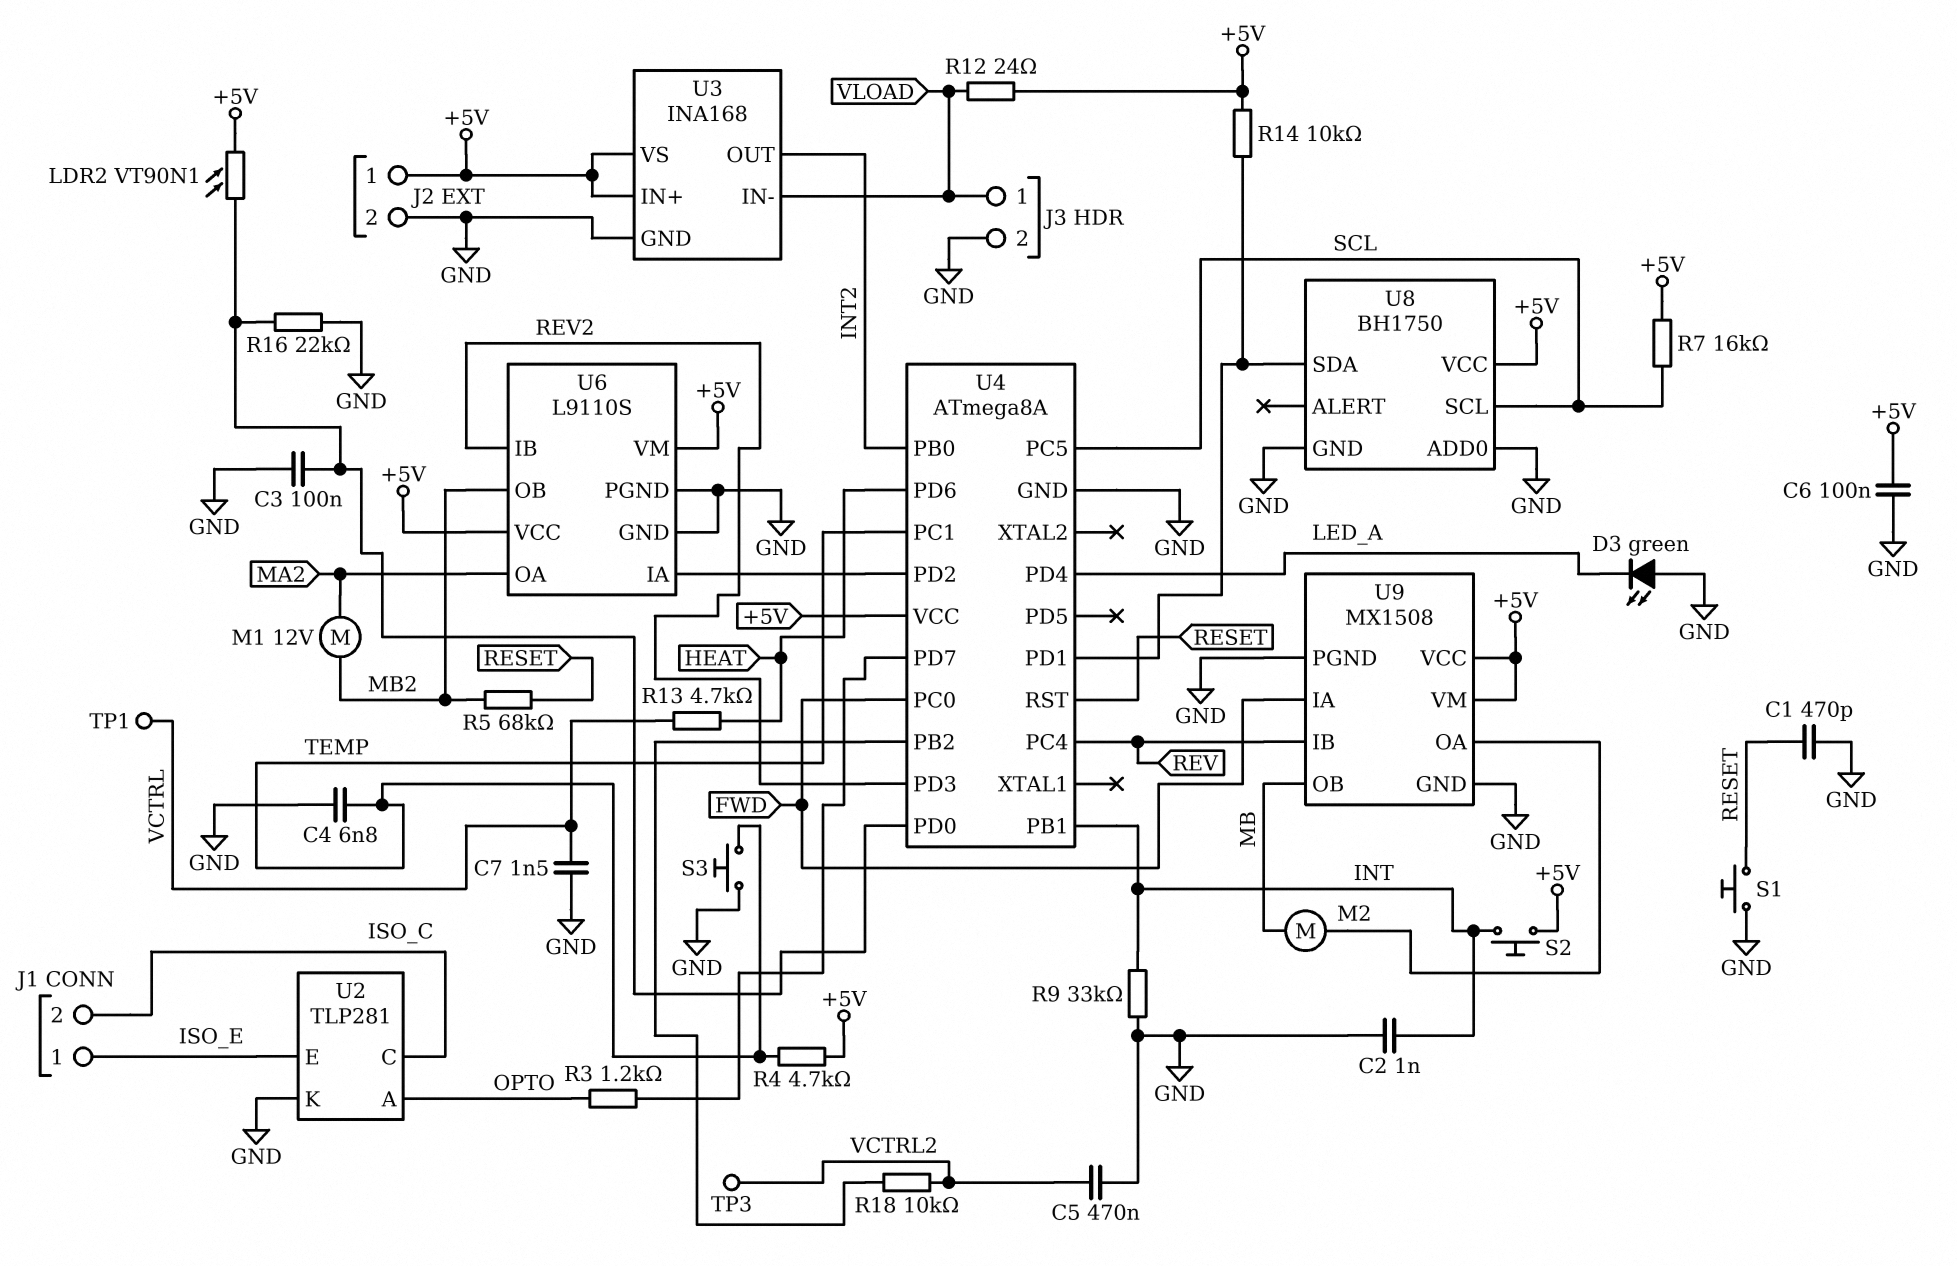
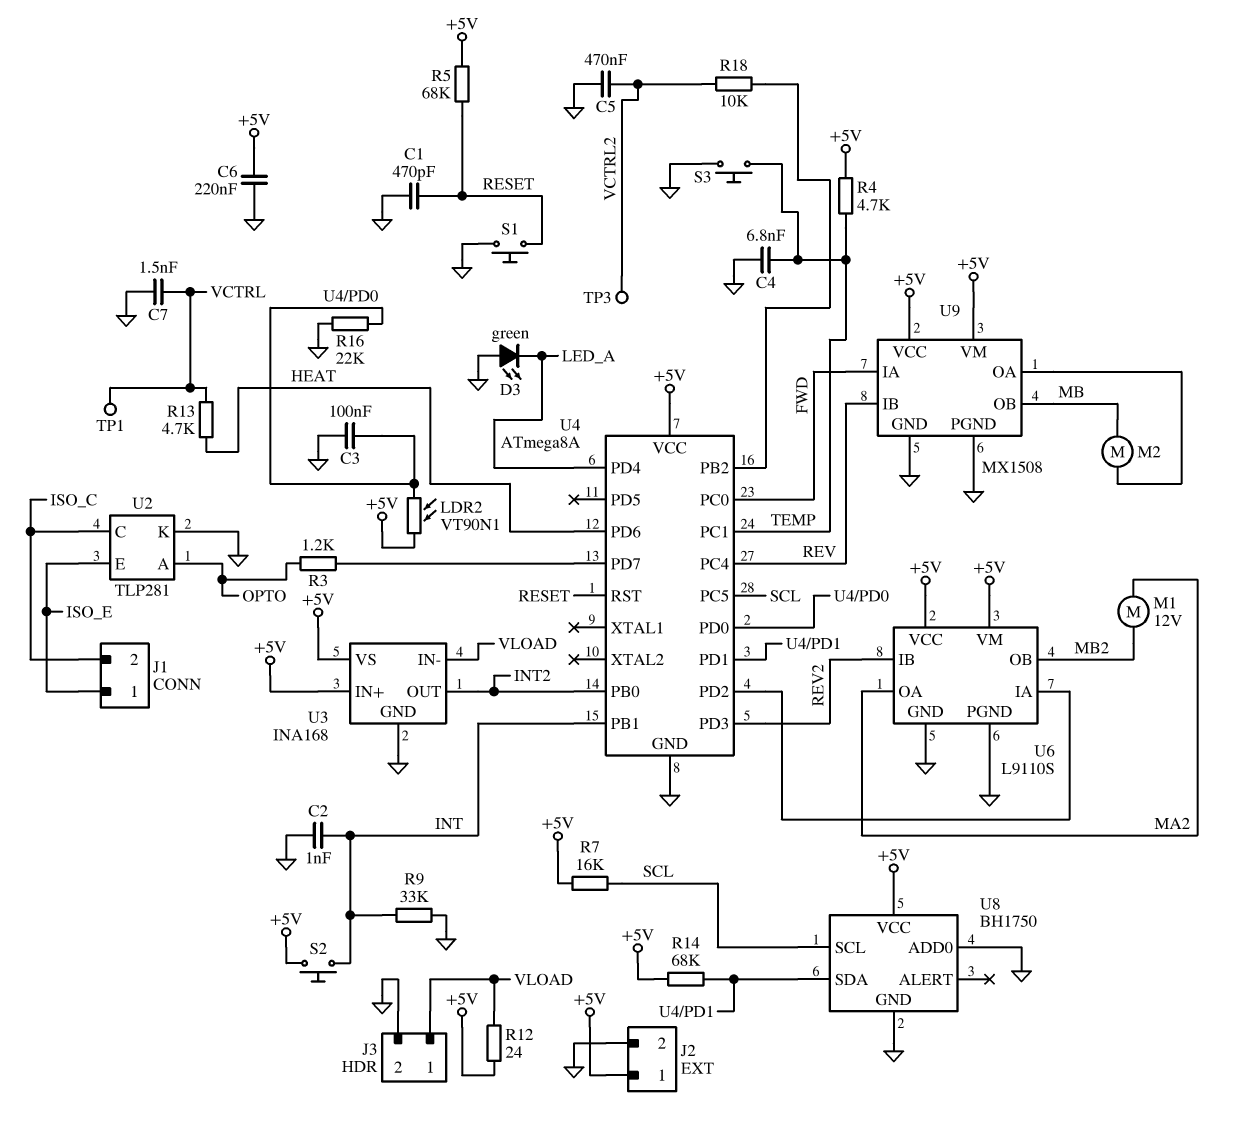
C6: 100nF (+5V, GND) -> 220nF (+5V, GND)
R5: 68k (MB2, RESET) -> 68k (+5V, RESET)
R14: 10k (+5V, U4/PD1) -> 68k (+5V, U4/PD1)

